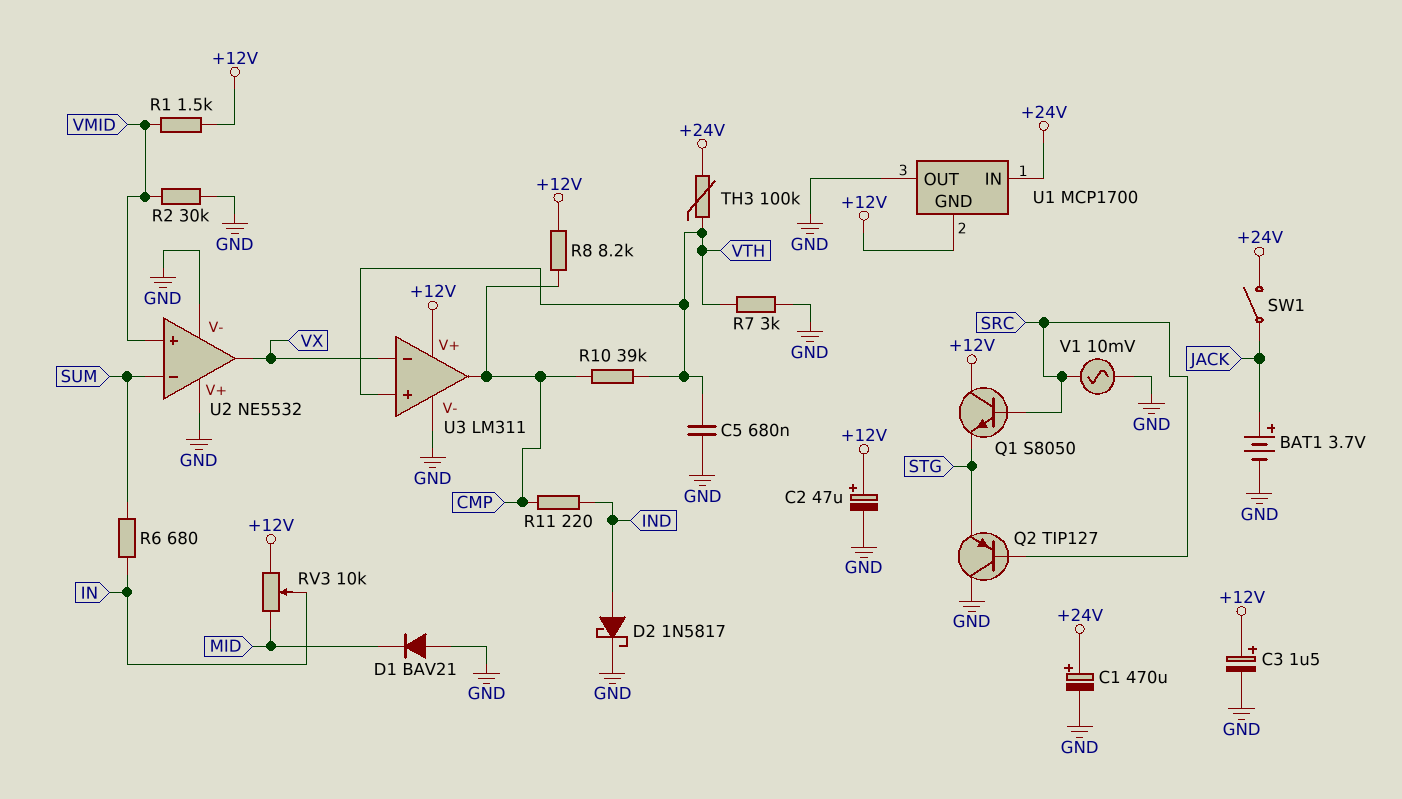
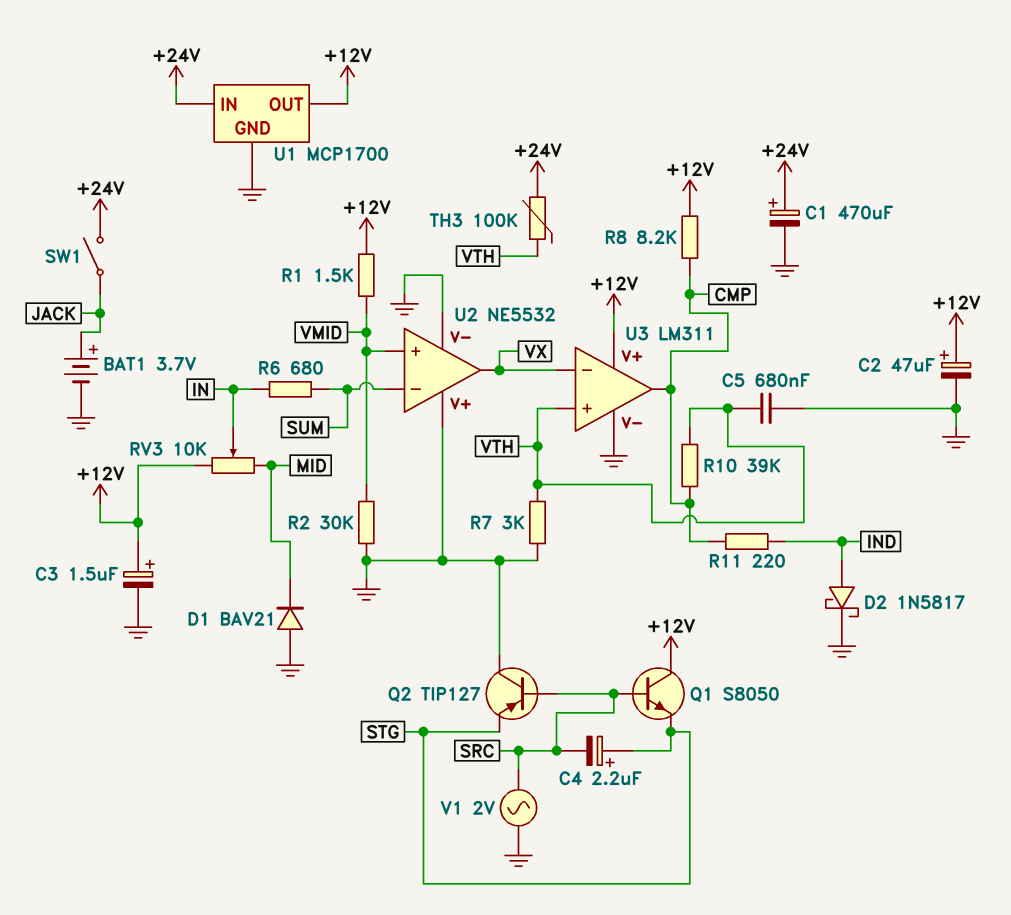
C4: none -> 2.2uF (plus STG, minus SRC)
U1 pin GND: +12V -> GND
U1 pin OUT: GND -> +12V
V1: AC 10mV (GND, SRC) -> AC 2V (GND, SRC)

